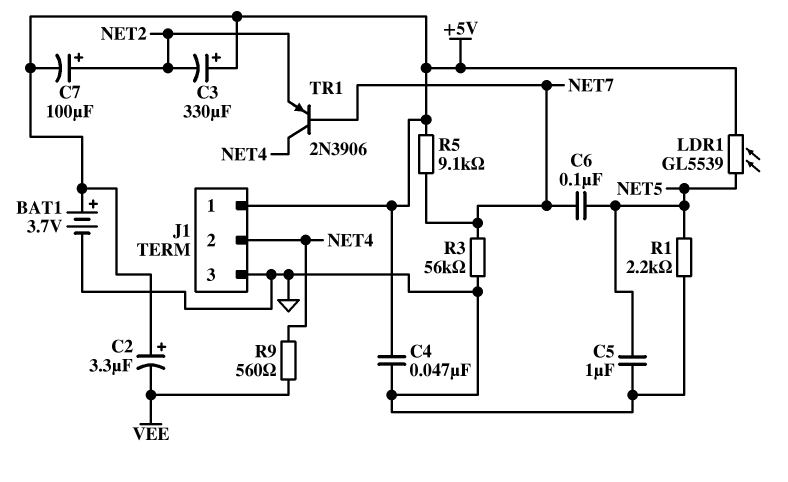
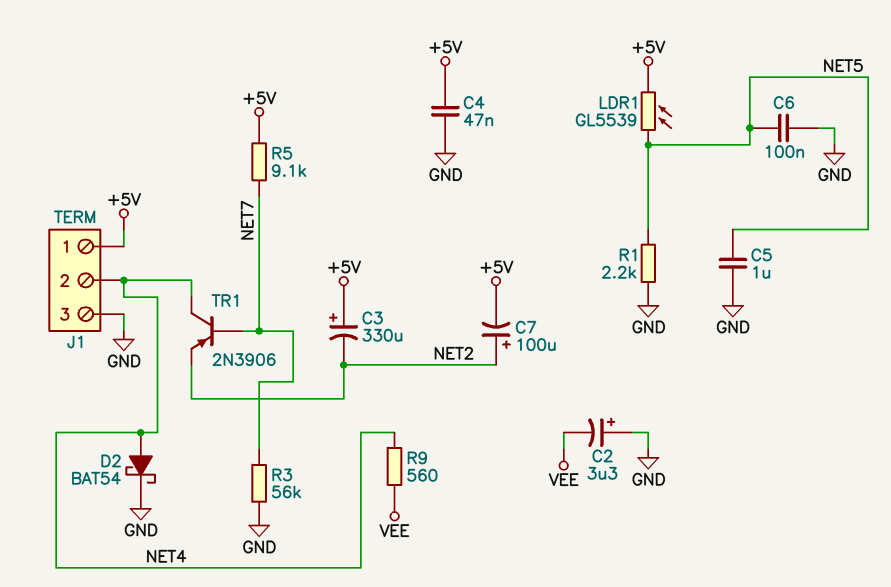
BAT1: 3.7V (plus +5V, minus GND) -> none
C2: 3.3uF (plus +5V, minus VEE) -> 3.3uF (plus GND, minus VEE)
C6: 100nF (NET5, NET7) -> 100nF (GND, NET5)
D2: none -> schottky BAT54 (A NET4, K GND)

